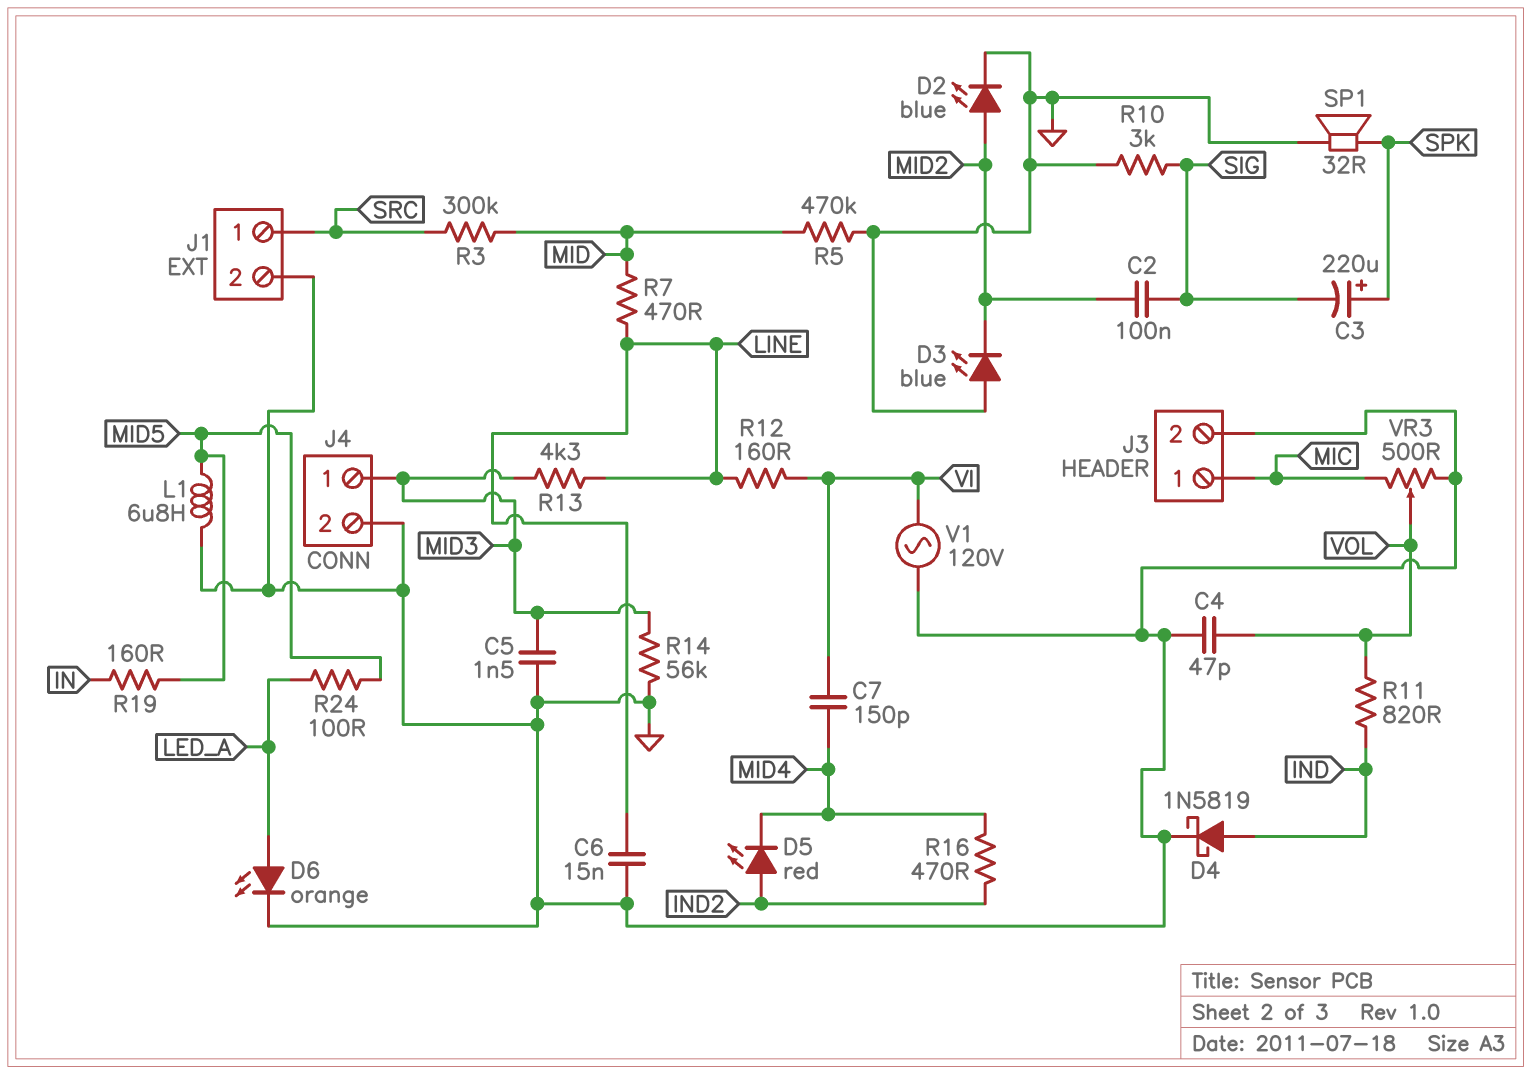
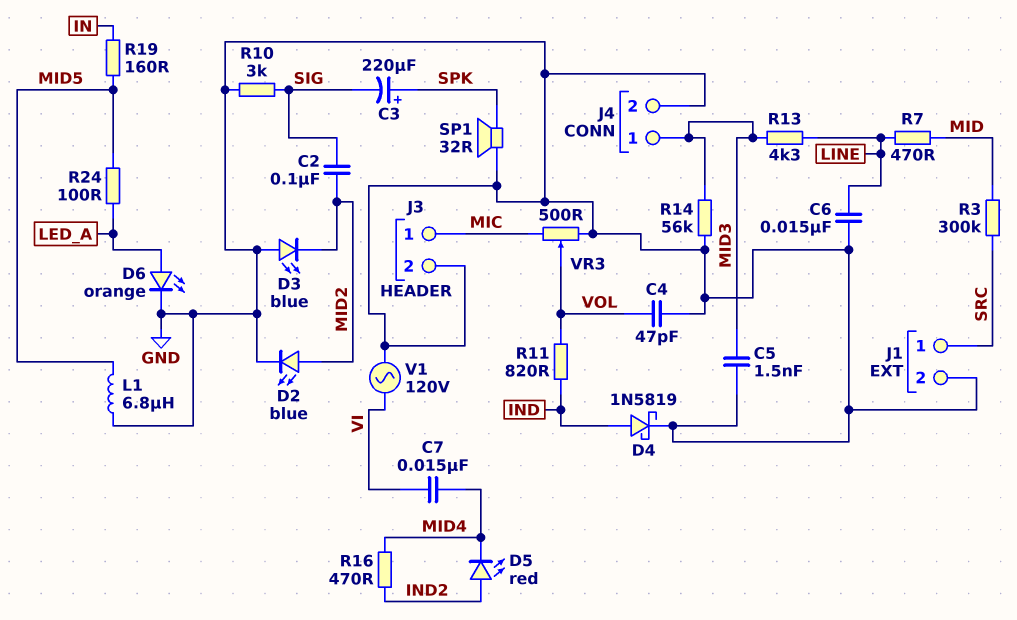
C7: 150pF (MID4, VI) -> 15nF (MID4, VI)
R5: 470k (GND, MID) -> none
R12: 160 (LINE, VI) -> none

